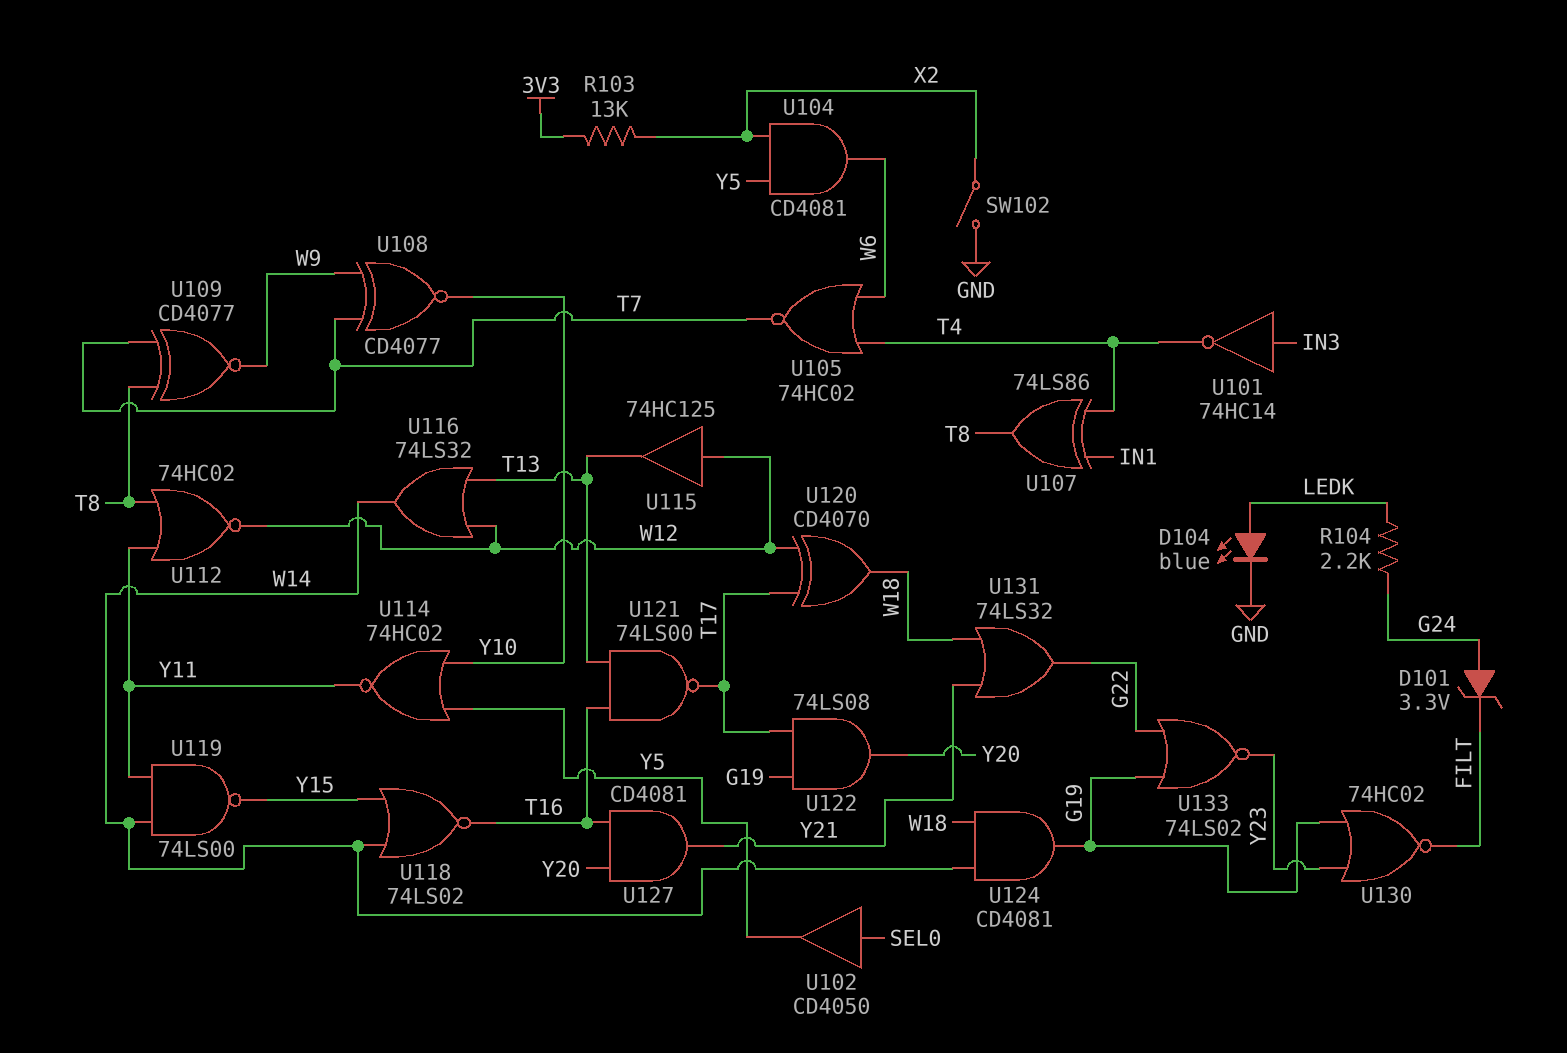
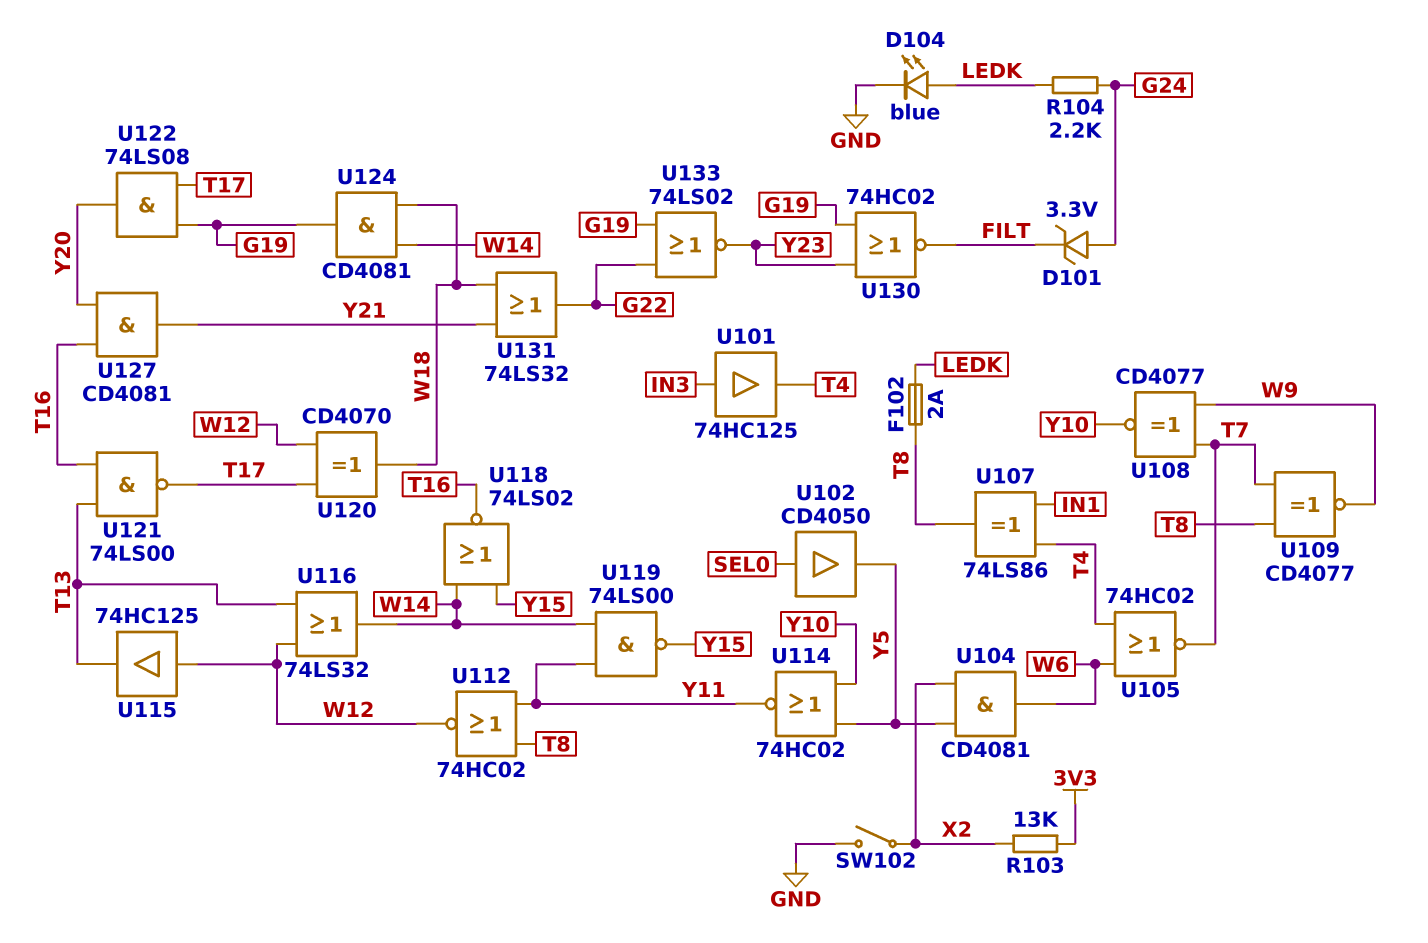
F102: none -> 2A (LEDK, T8)
U101: NOT 74HC14 (in IN3, out T4) -> buffer 74HC125 (in IN3, out T4)

